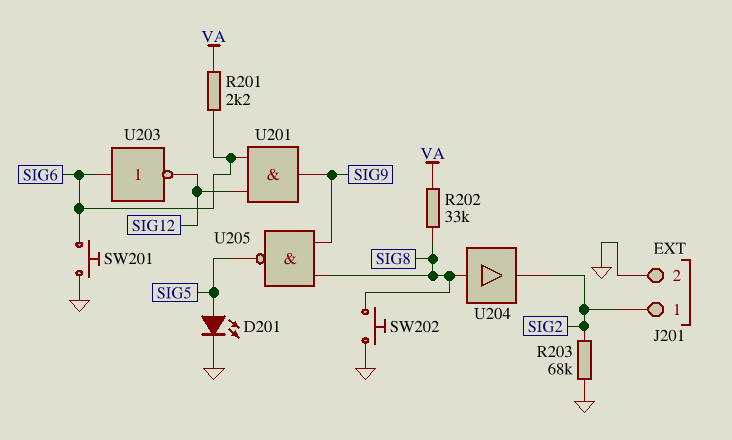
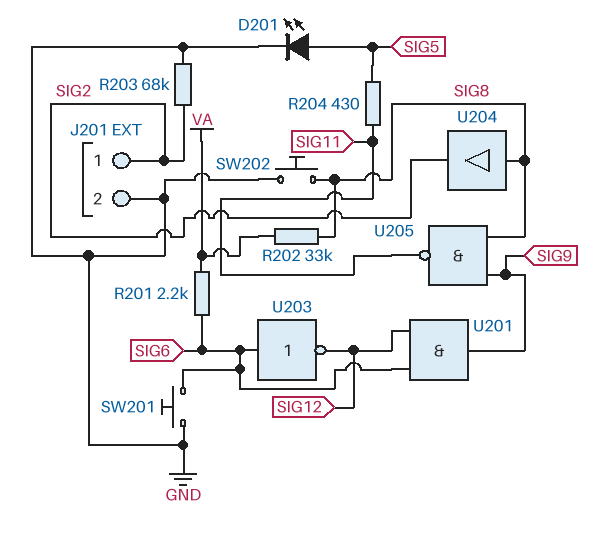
R204: none -> 430 (SIG5, SIG11)
U205: NAND (in SIG8, in SIG9, out SIG5) -> NAND (in SIG8, in SIG9, out SIG11)

